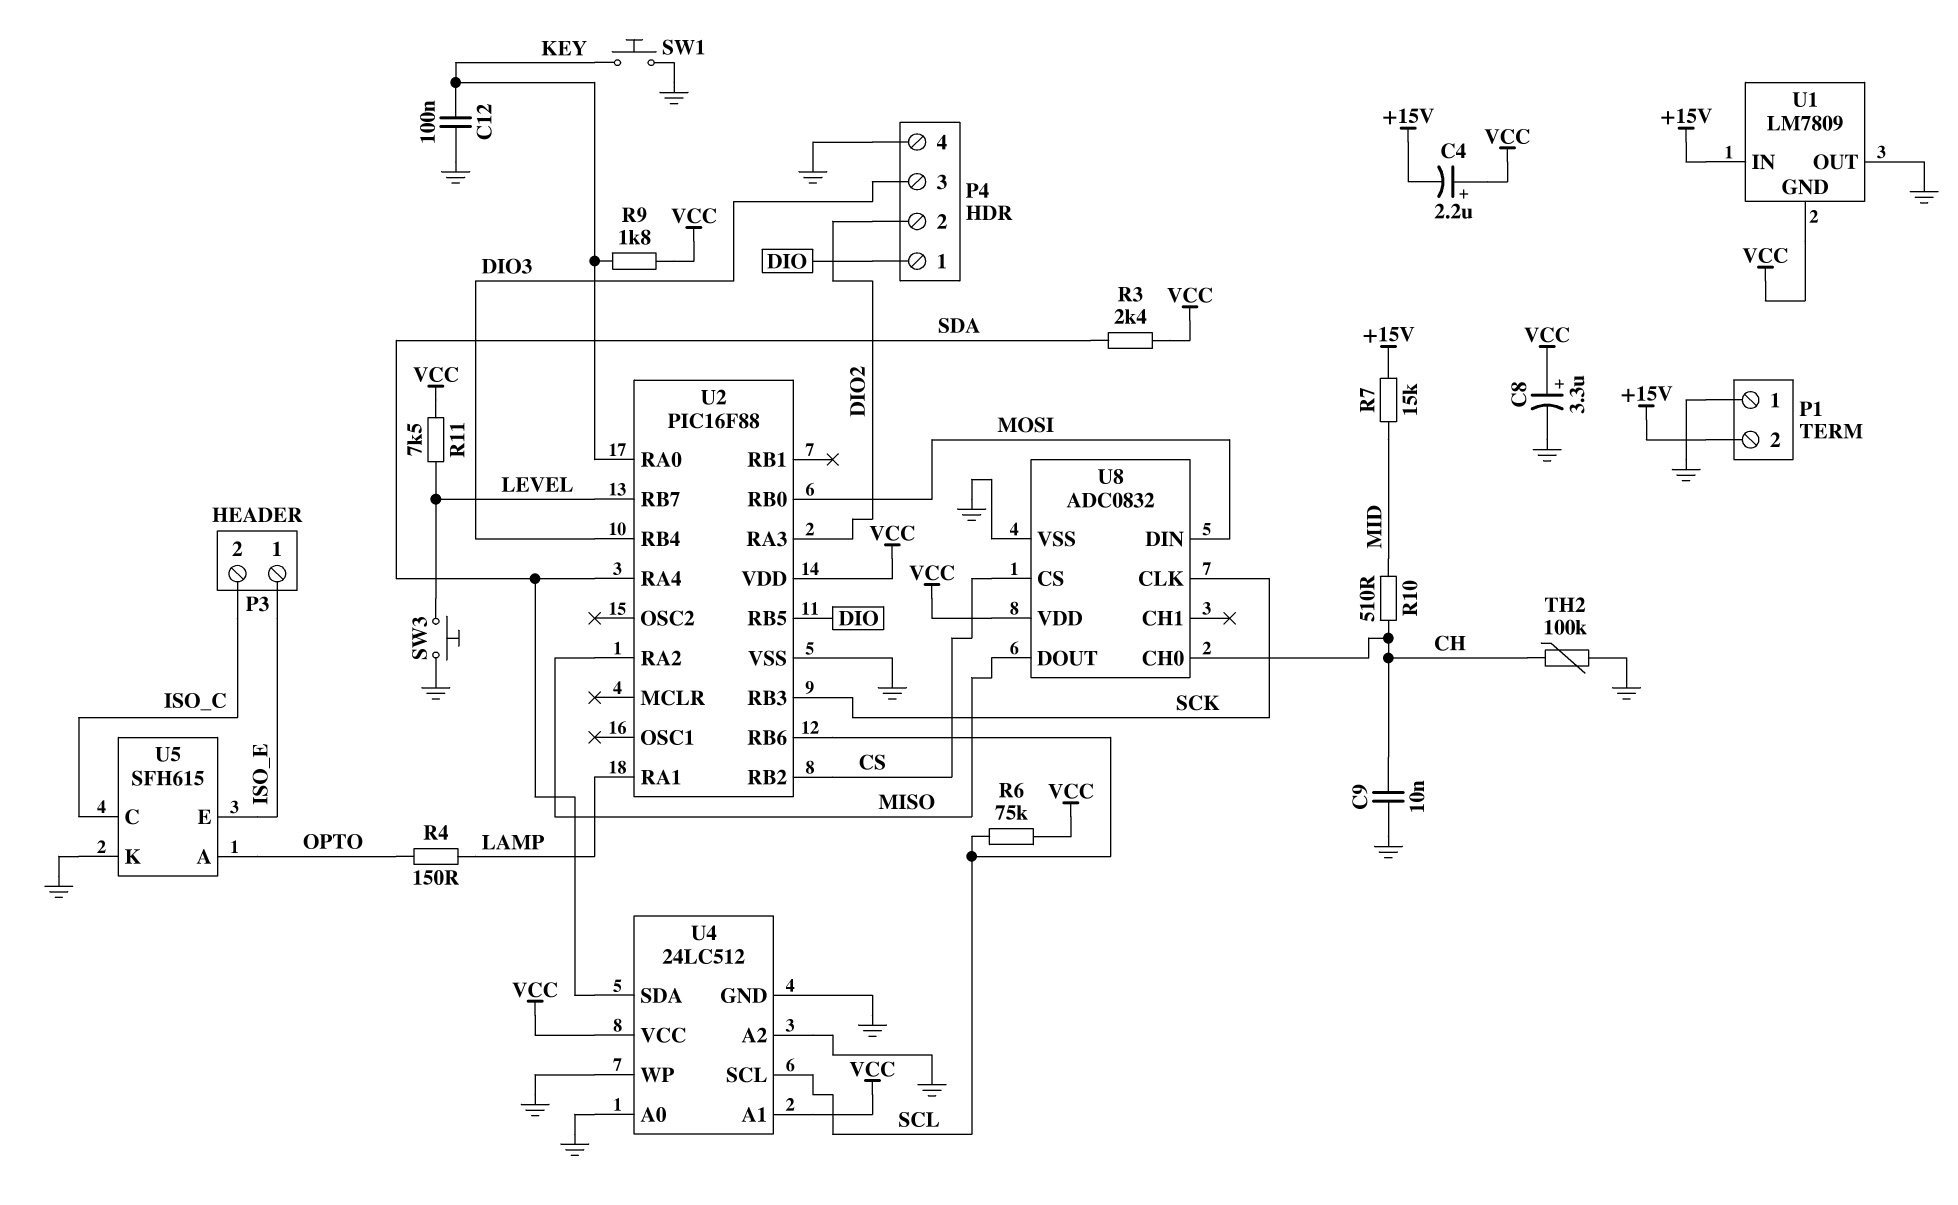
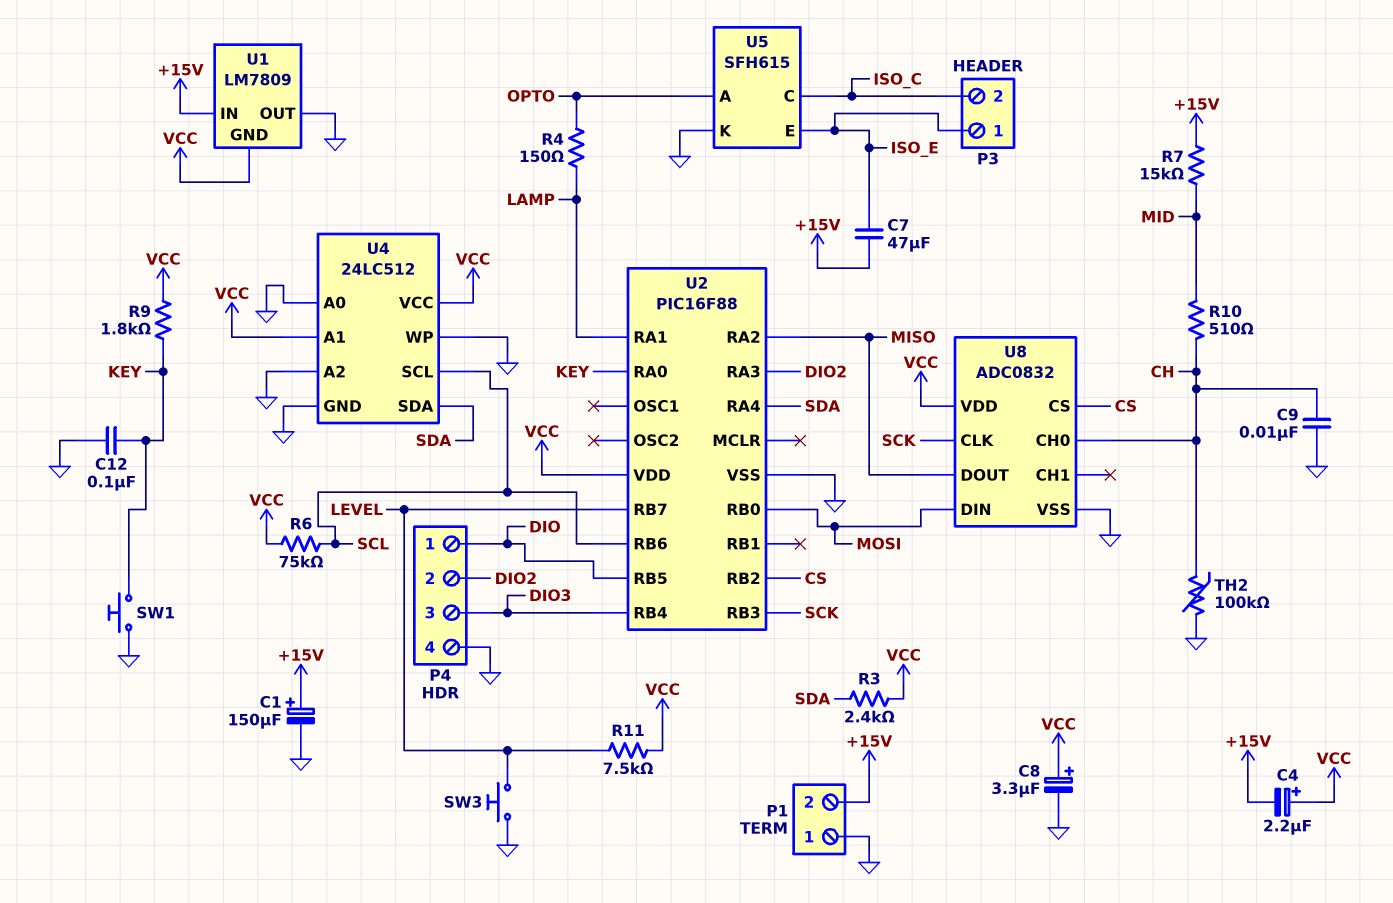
C1: none -> 150uF (plus +15V, minus GND)
C7: none -> 47uF (+15V, ISO_E)

